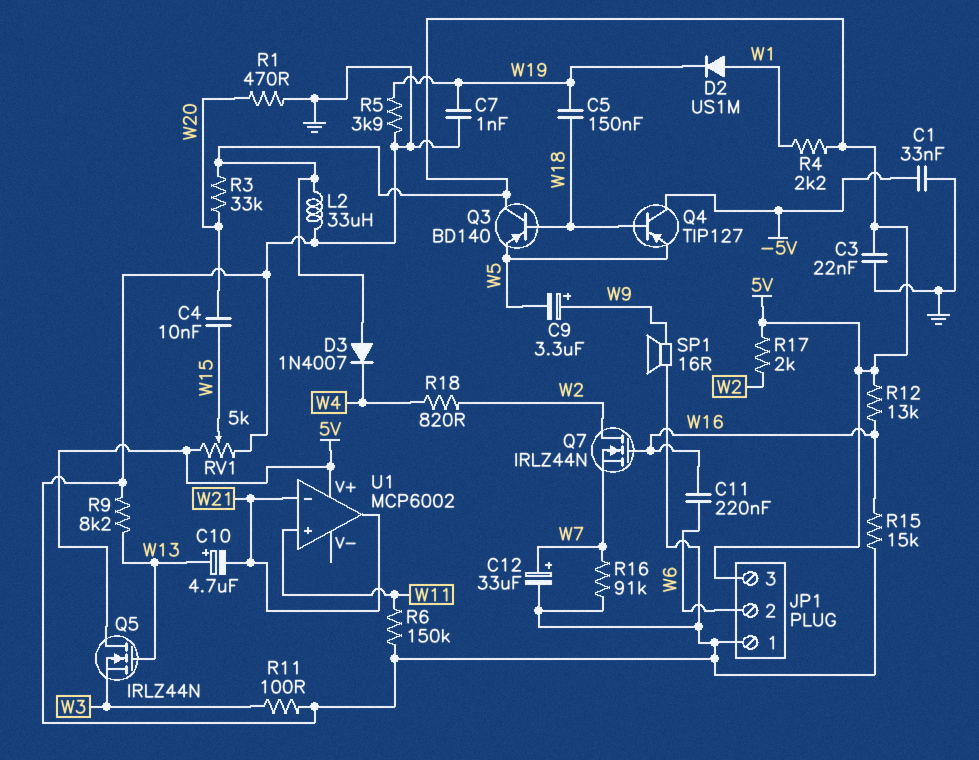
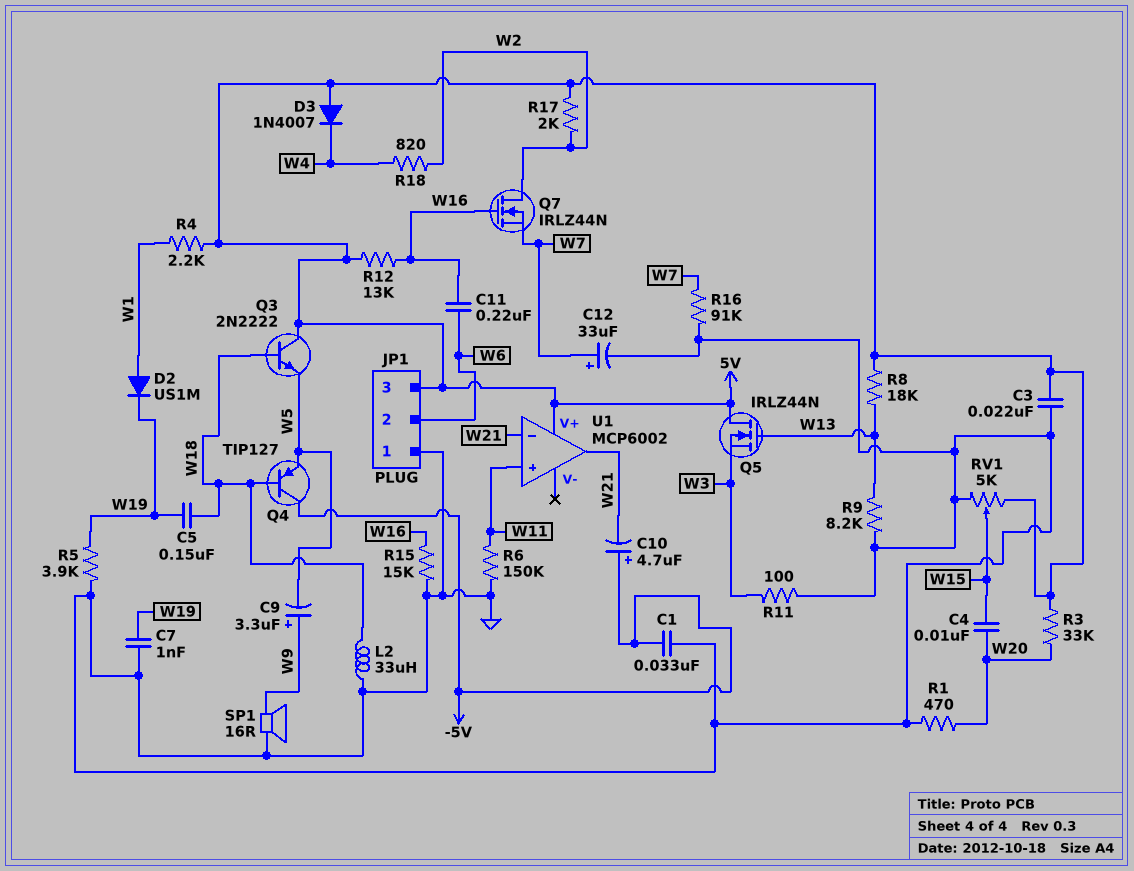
C10: 4.7uF (plus W13, minus W21) -> 4.7uF (plus -5V, minus W21)
L2: 33uH (5V, GND) -> 33uH (GND, W18)
Q3: PNP BD140 (B W18, C 5V, E W5) -> NPN 2N2222 (B W18, C 5V, E W5)
R8: none -> 18k (5V, W13)

